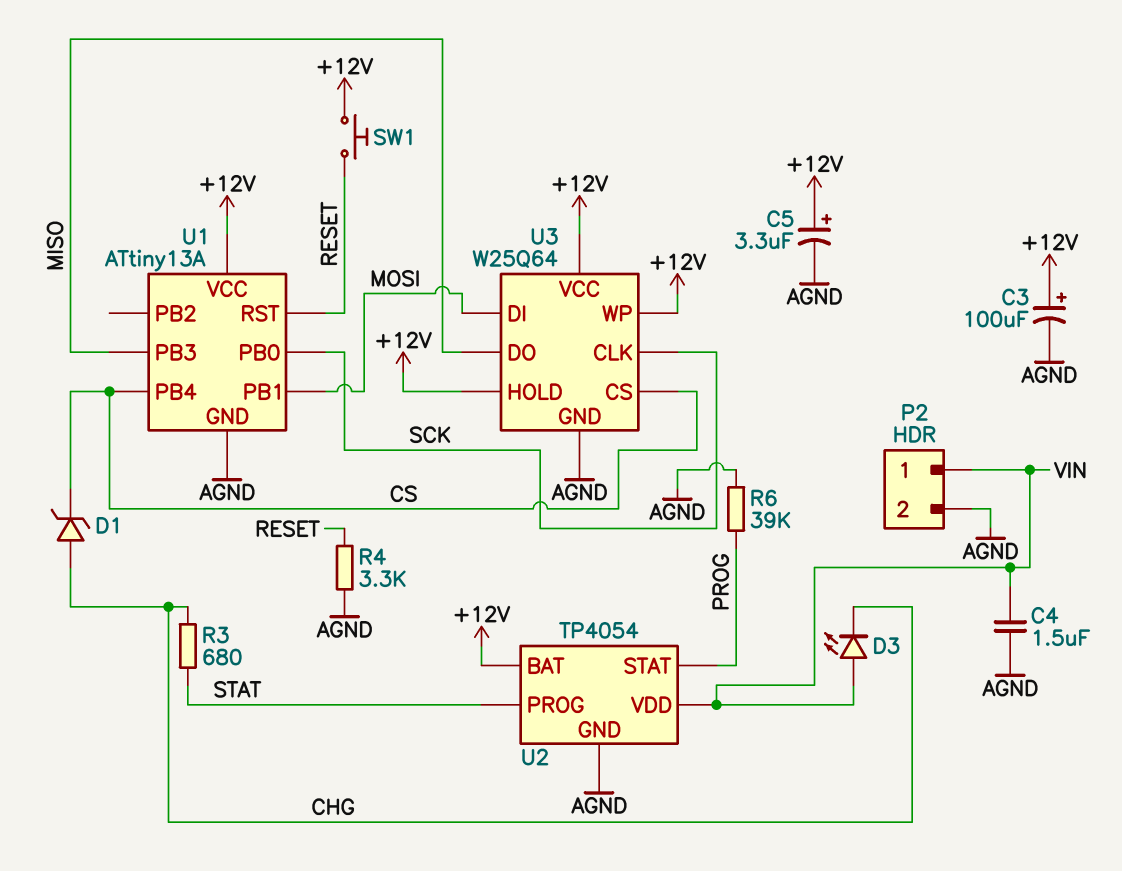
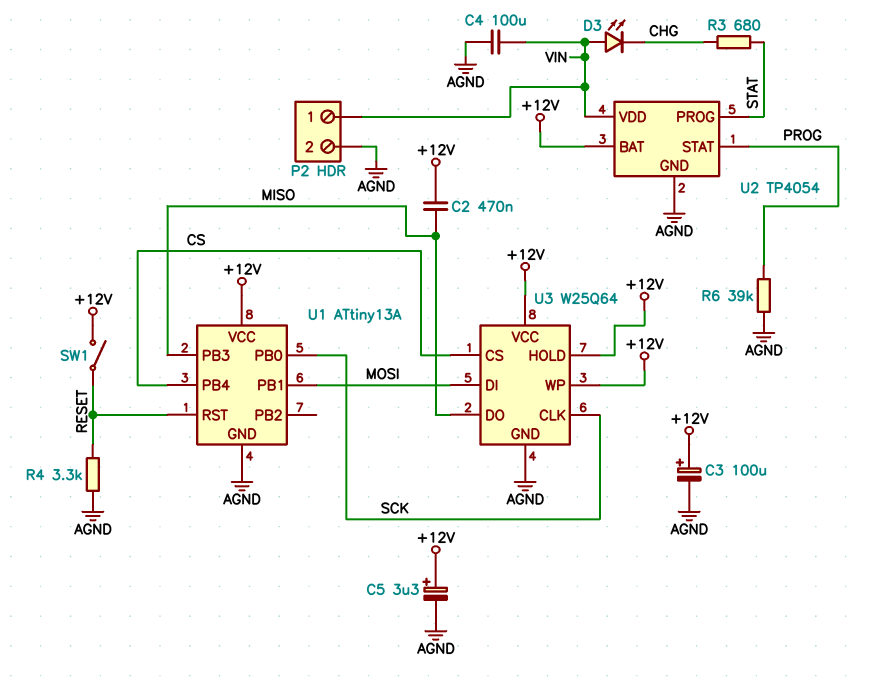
C2: none -> 470nF (+12V, MISO)
C4: 1.5uF (AGND, VIN) -> 100uF (AGND, VIN)
D1: zener (A CHG, K CS) -> none
SW1: button (+12V, RESET) -> switch (+12V, RESET)

